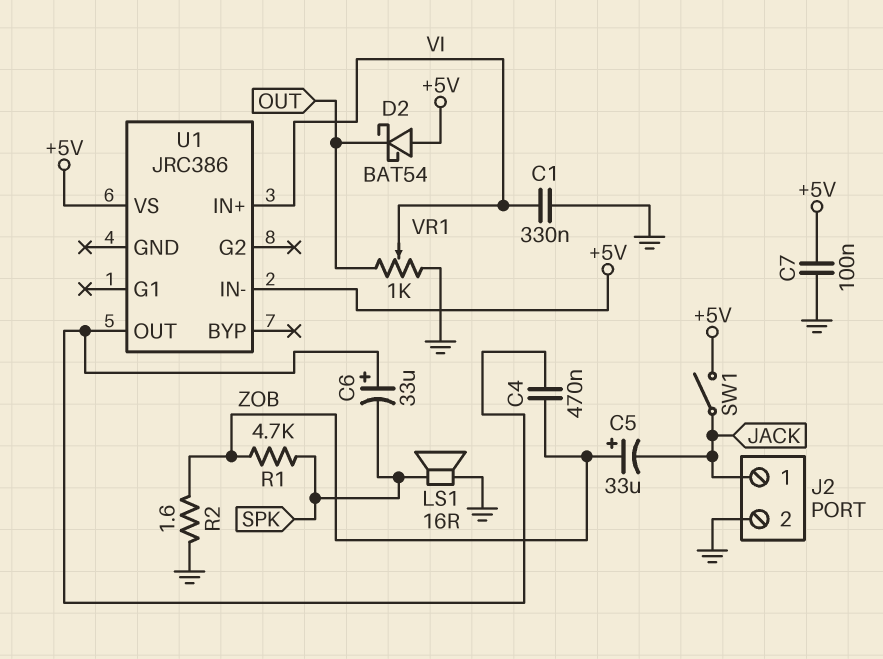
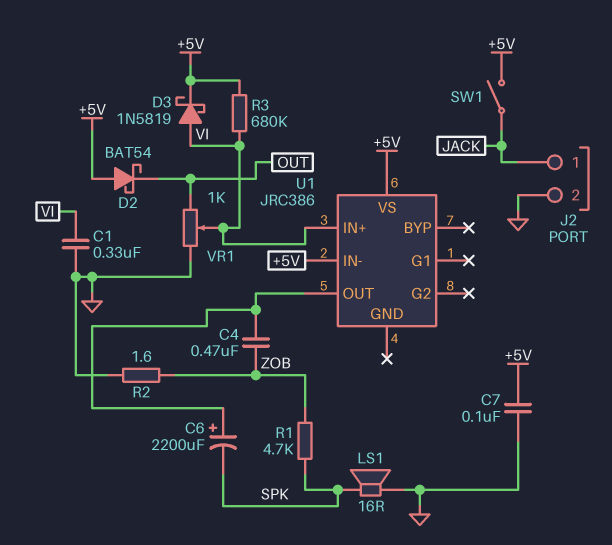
C5: 33uF (plus ZOB, minus JACK) -> none
C6: 33uF (plus U1/OUT, minus SPK) -> 2200uF (plus U1/OUT, minus SPK)
D3: none -> schottky 1N5819 (A VI, K +5V)
R3: none -> 680k (+5V, VI)

